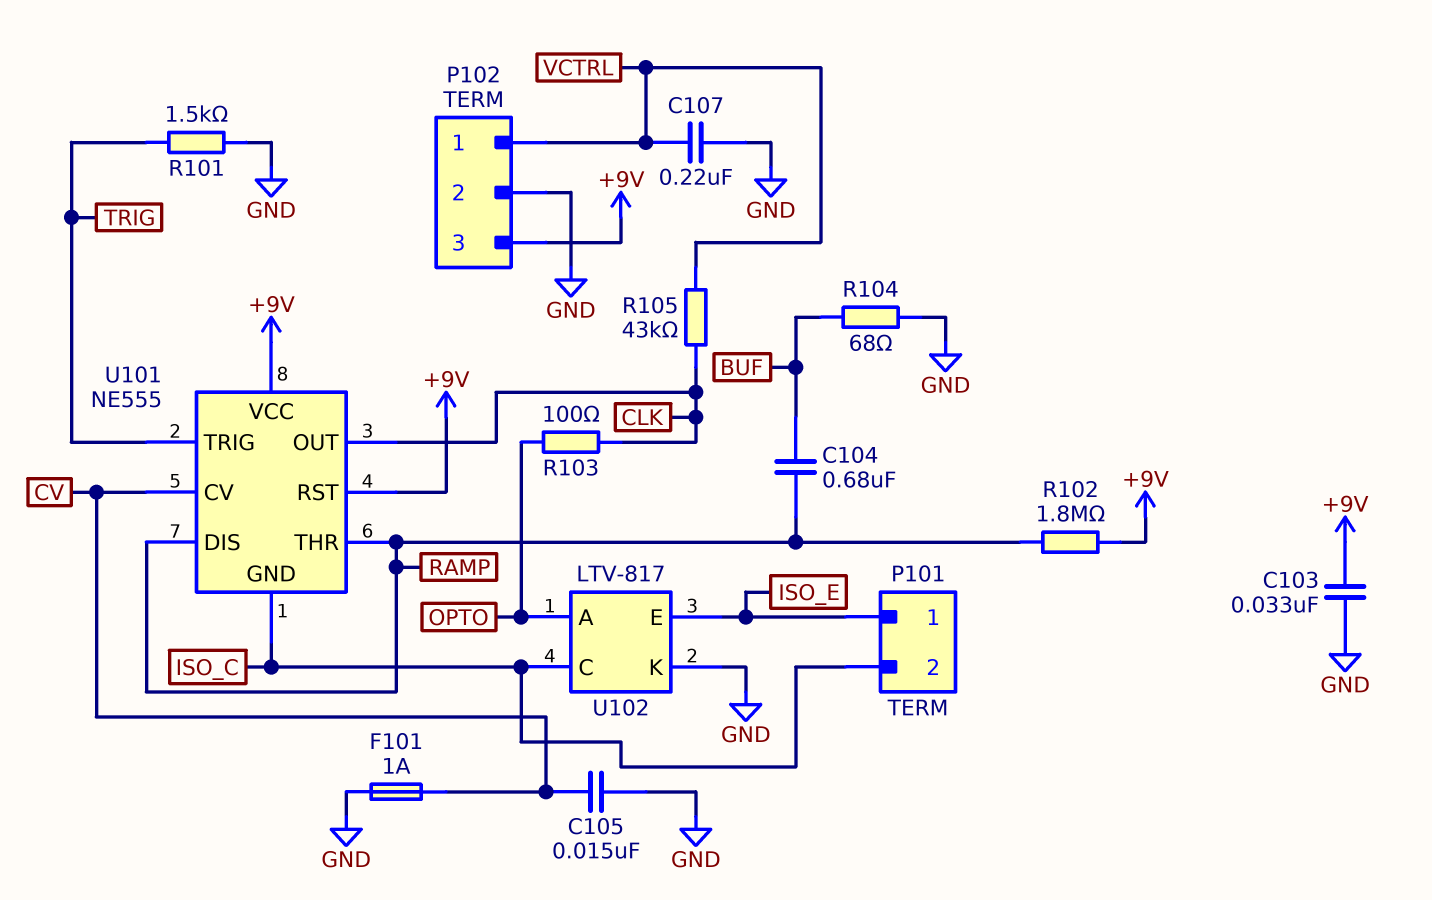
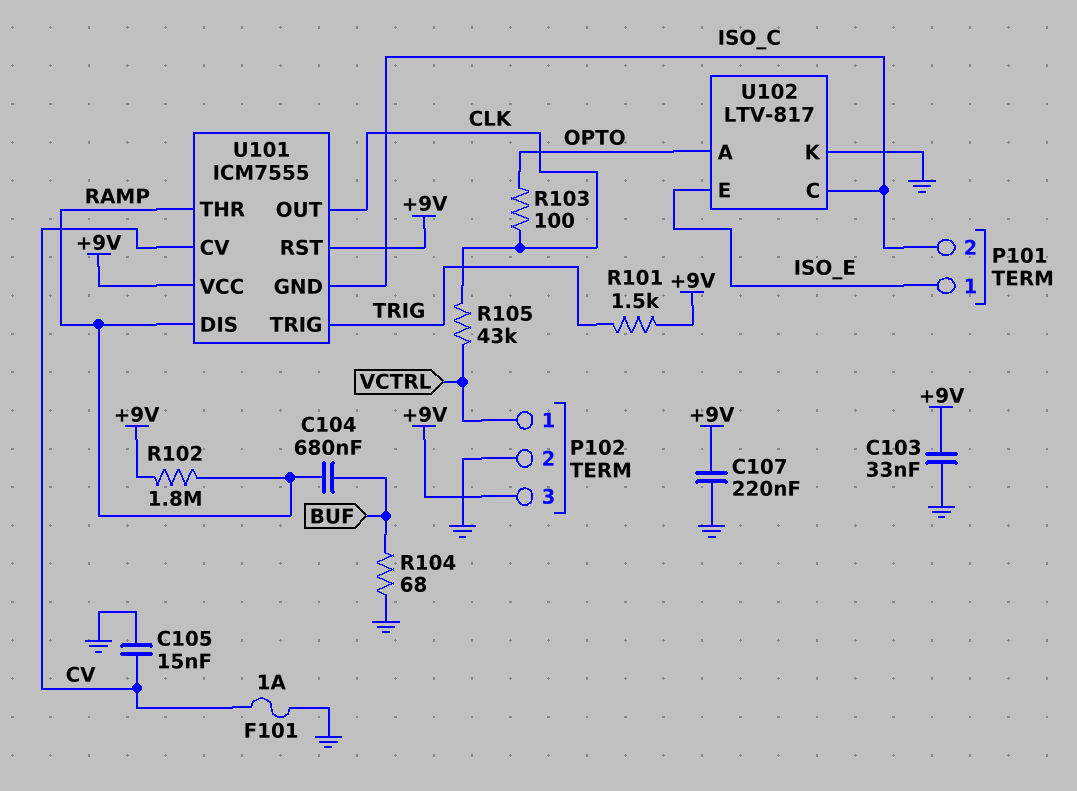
C107: 220nF (GND, VCTRL) -> 220nF (+9V, GND)
R101: 1.5k (GND, TRIG) -> 1.5k (+9V, TRIG)
U101: NE555 -> ICM7555

